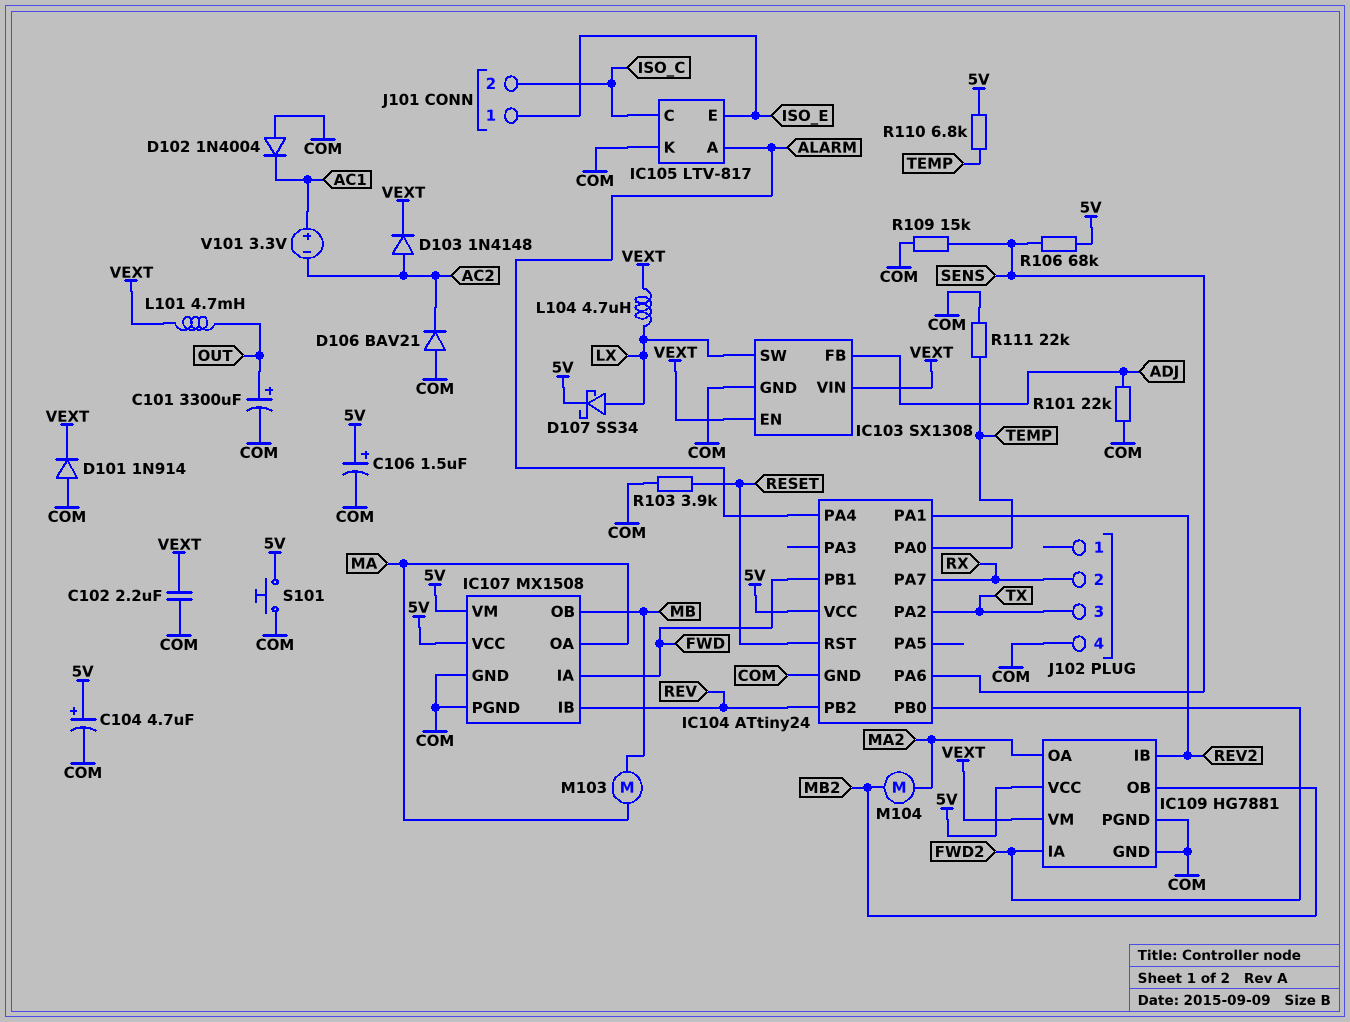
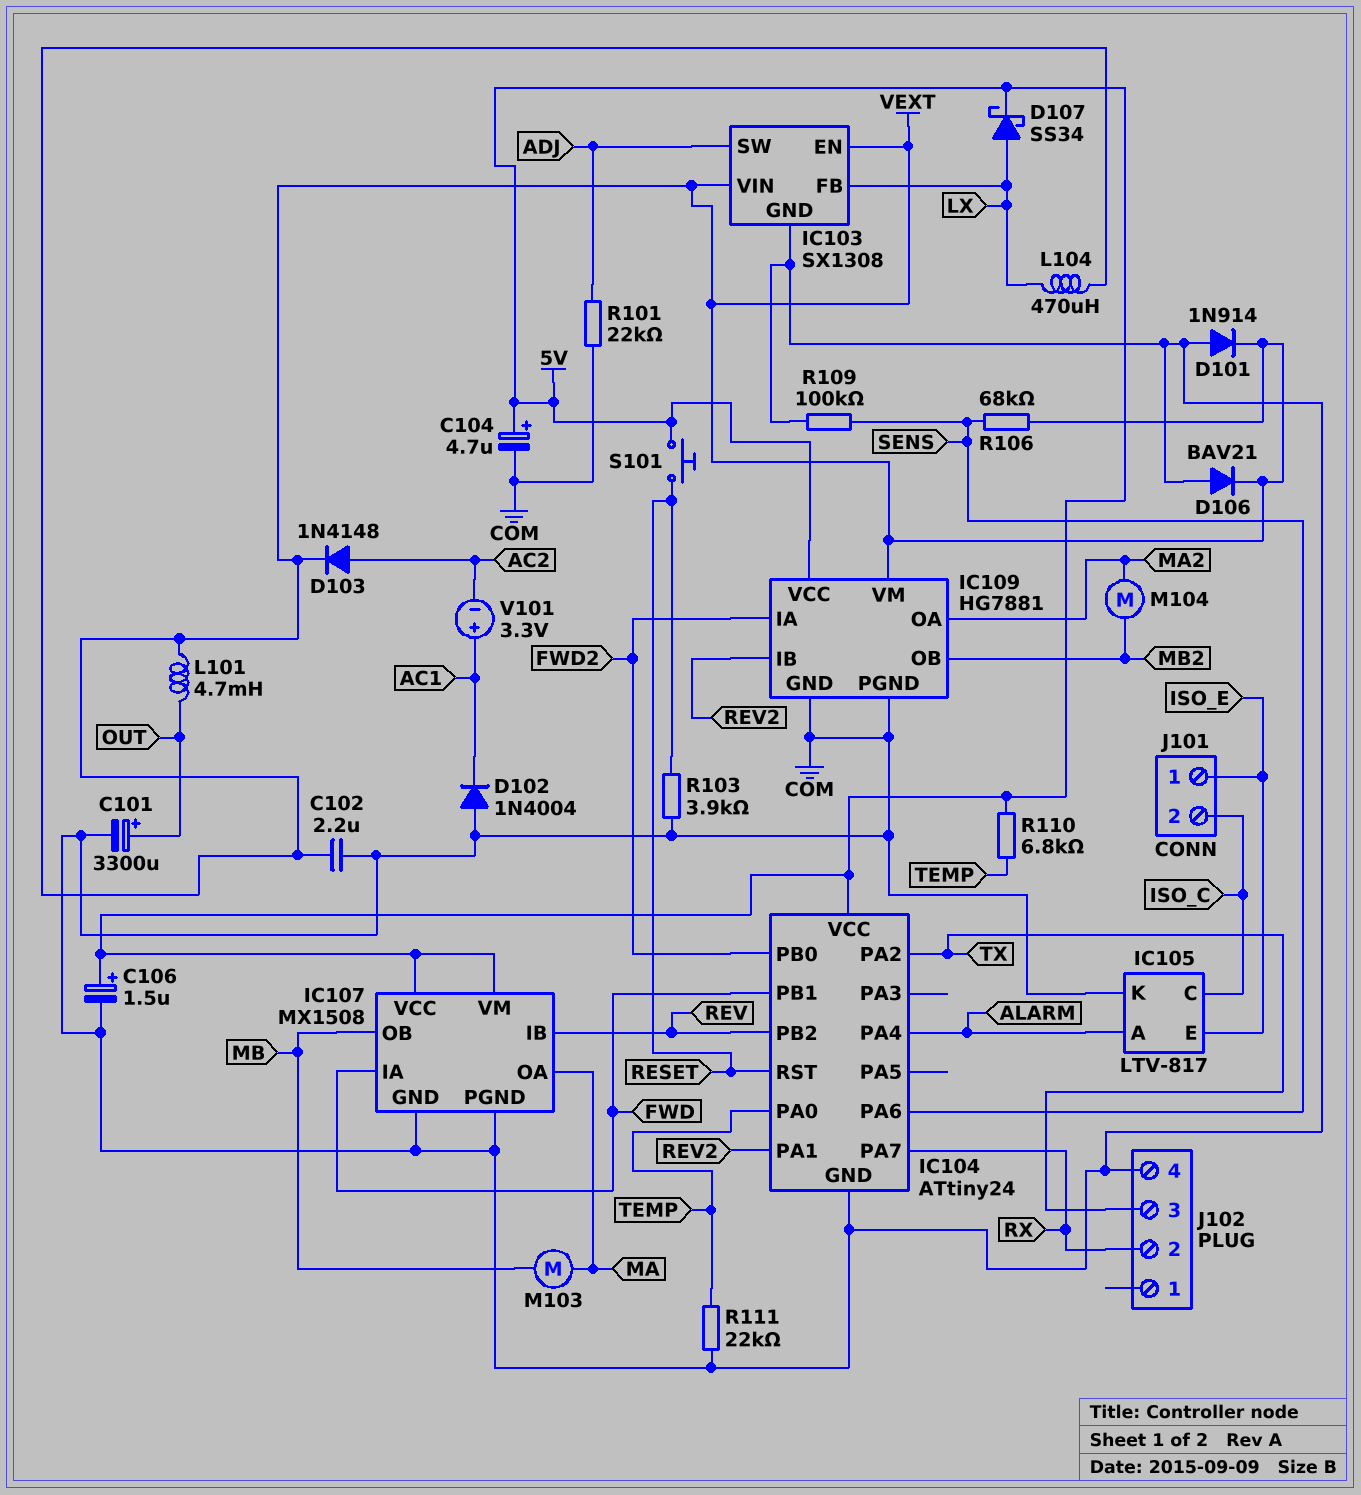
D106: diode BAV21 (A COM, K AC2) -> diode BAV21 (A COM, K VEXT)
IC103 pin FB: ADJ -> LX
IC103 pin SW: LX -> ADJ
L104: 4.7uH (LX, VEXT) -> 470uH (LX, VEXT)
R106: 68k (5V, SENS) -> 68k (SENS, VEXT)
R109: 15k (COM, SENS) -> 100k (COM, SENS)
S101: button (5V, COM) -> button (5V, RESET)

